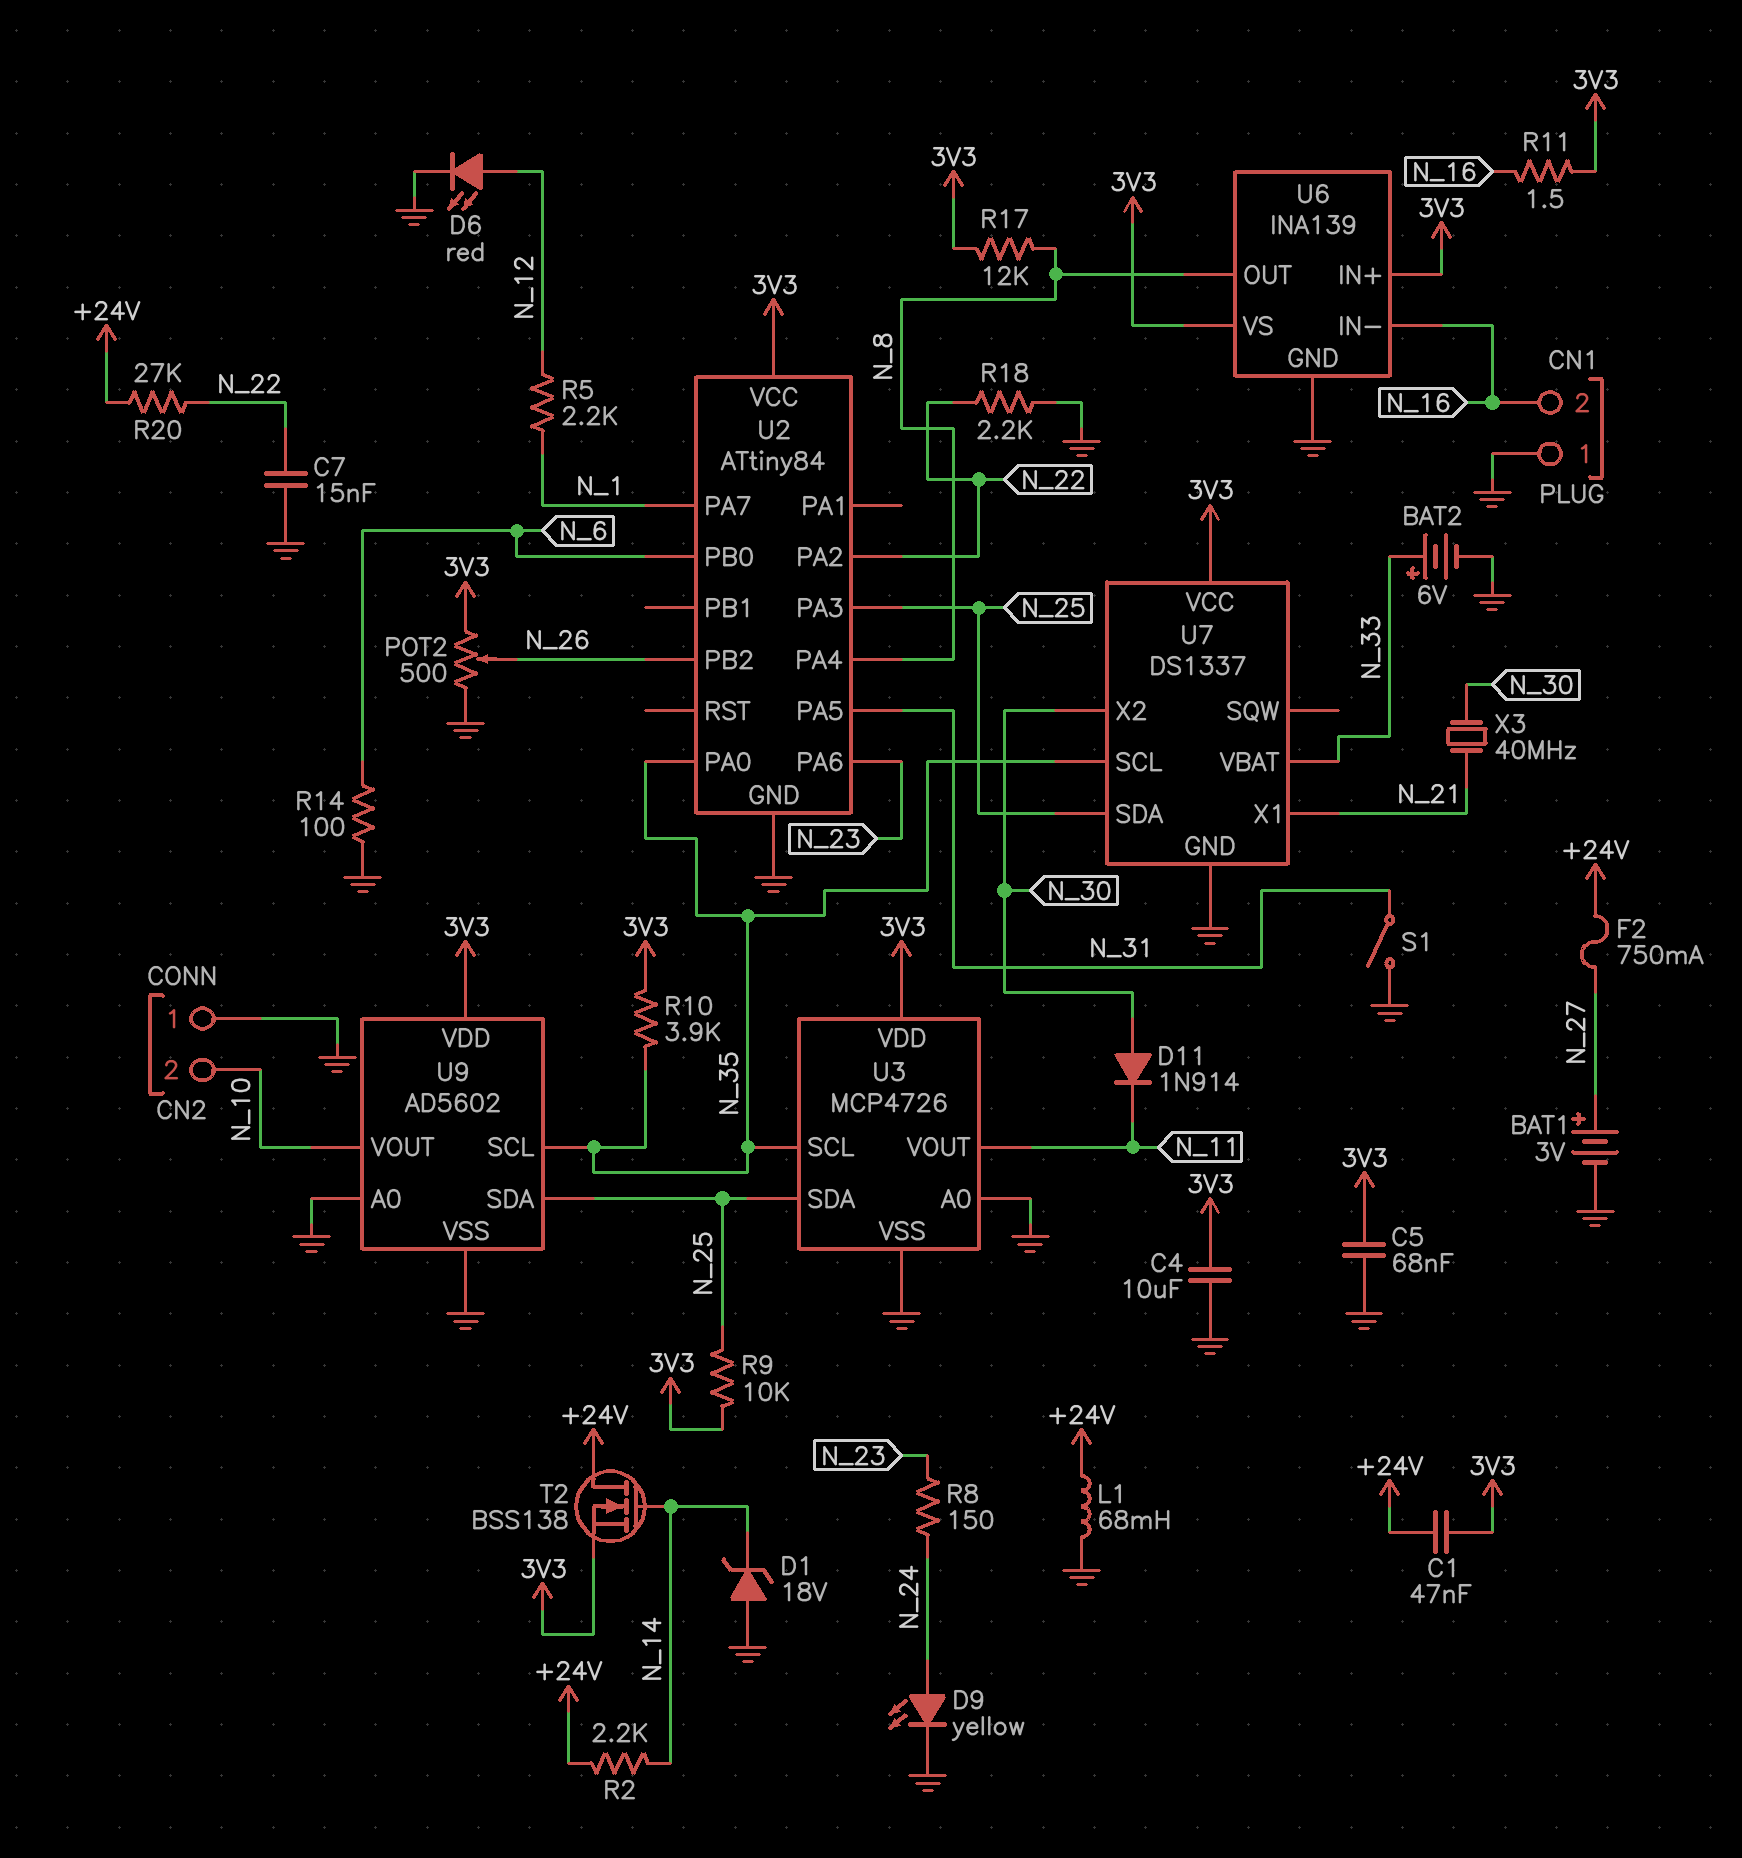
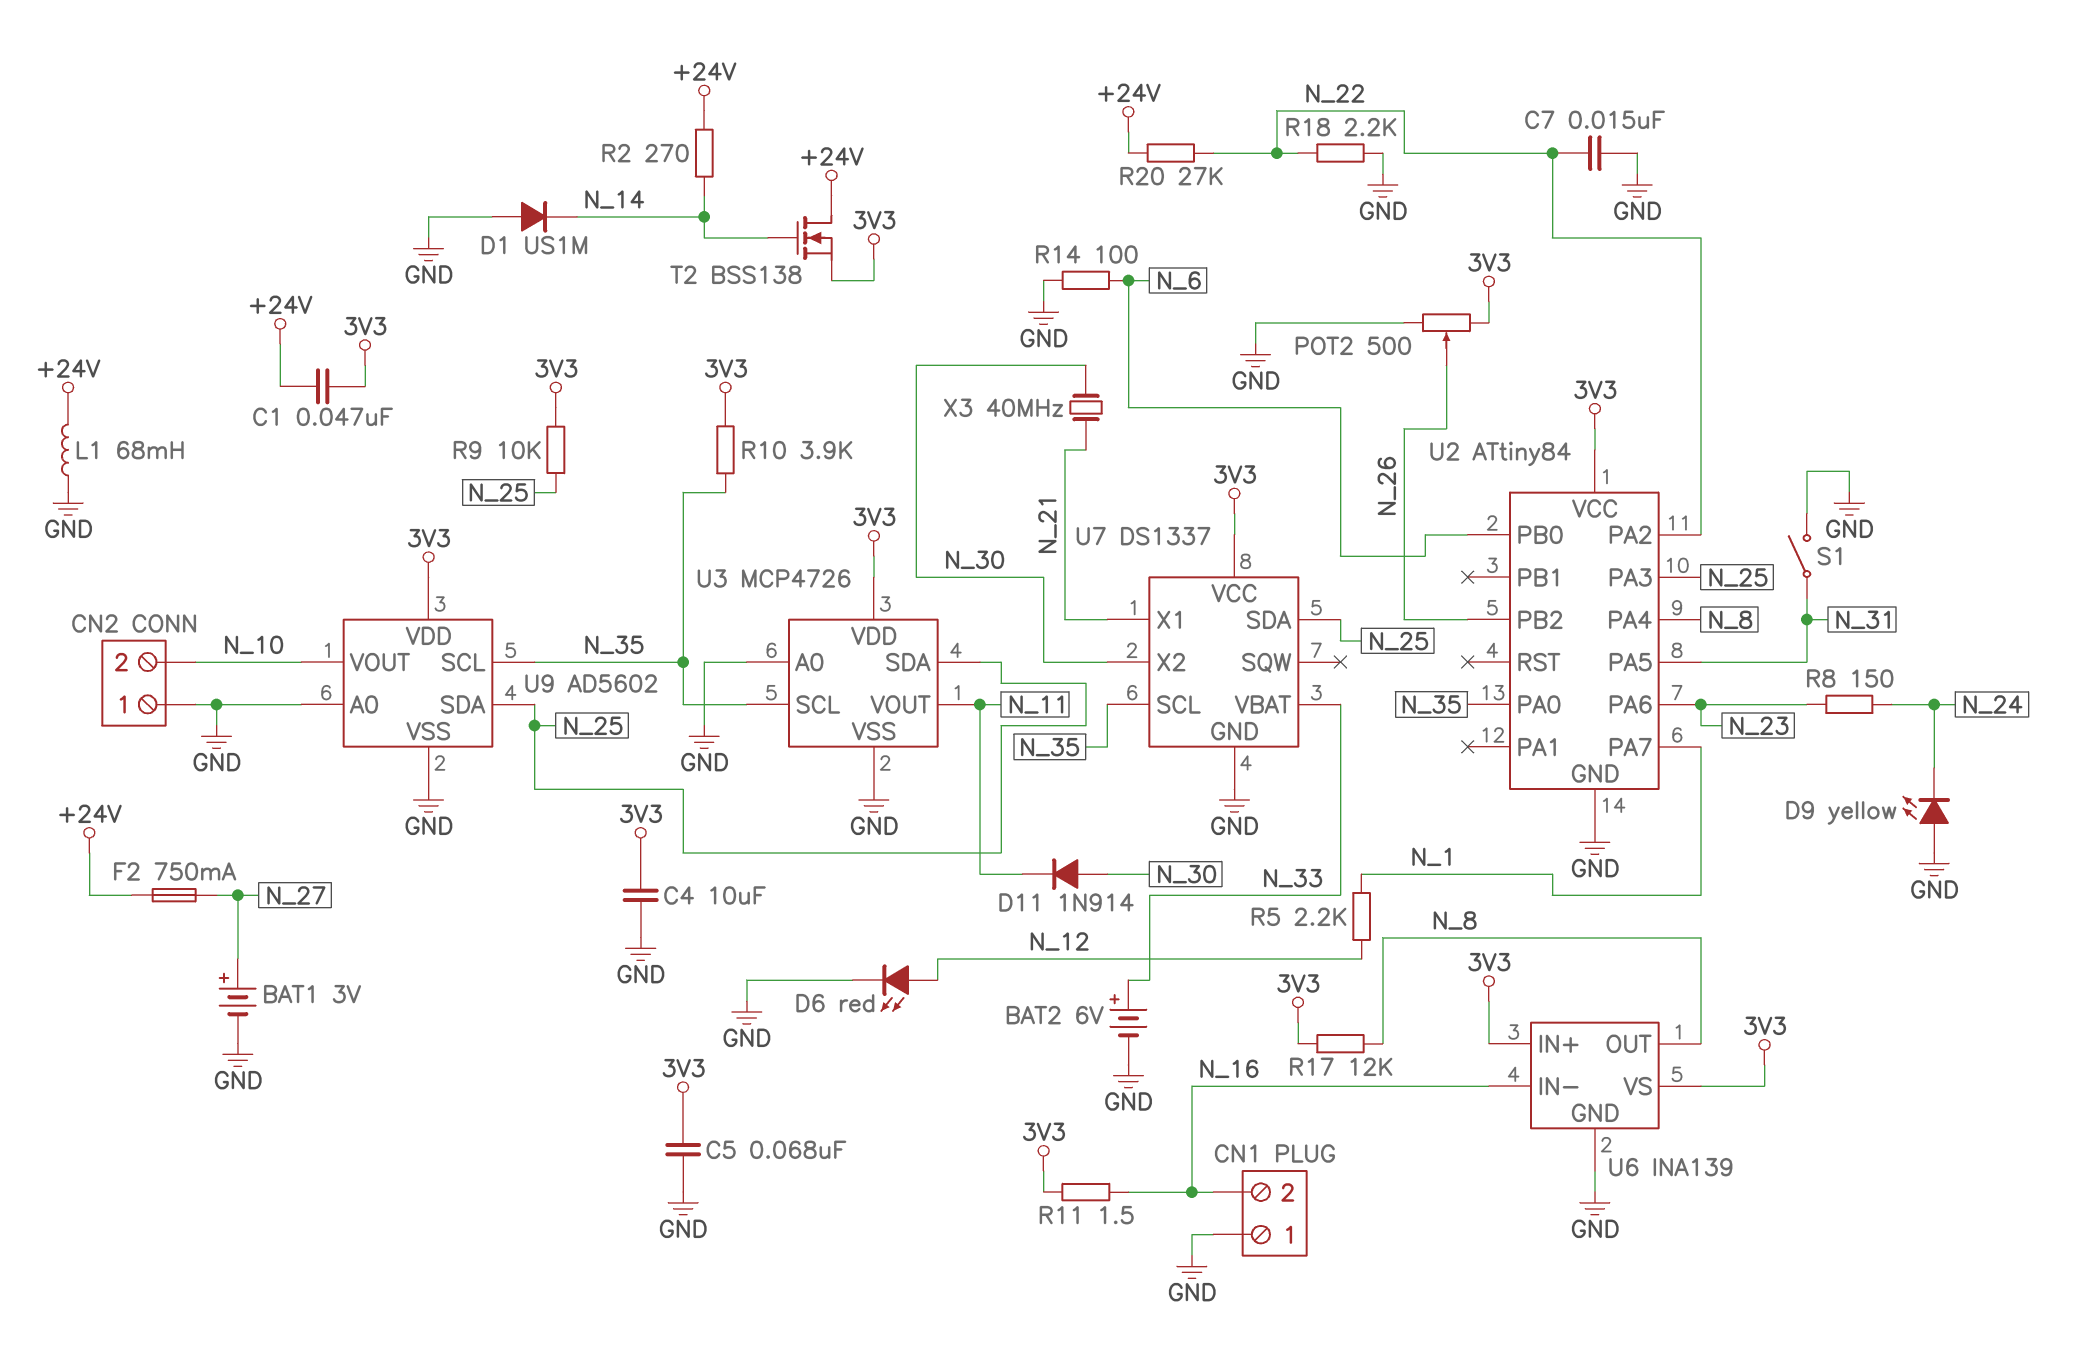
D1: zener 18V (A GND, K N_14) -> diode US1M (A GND, K N_14)
D9: LED yellow (A N_24, K GND) -> LED yellow (A GND, K N_24)
R2: 2.2k (+24V, N_14) -> 270 (+24V, N_14)

